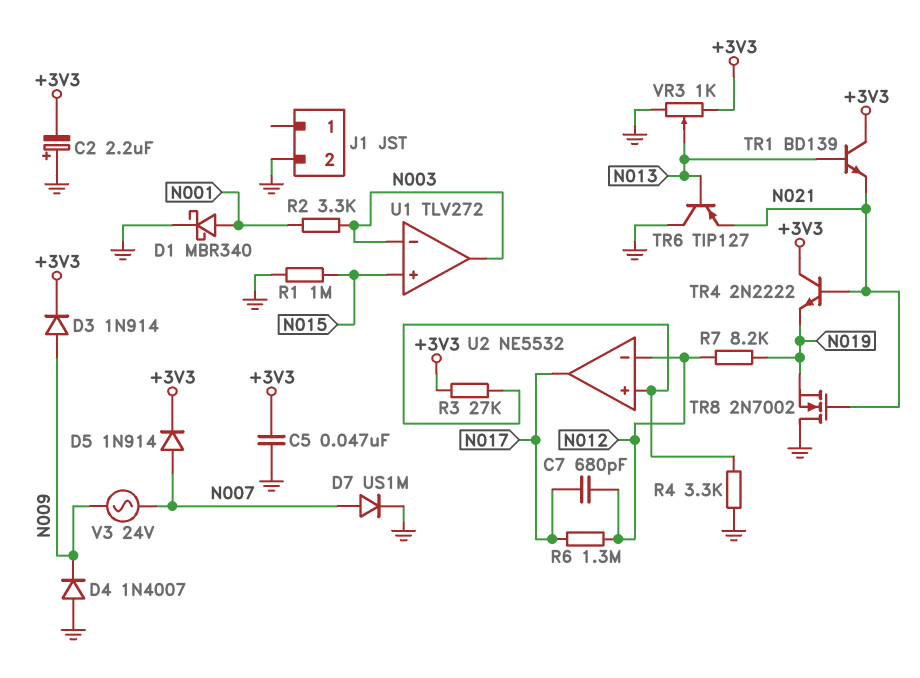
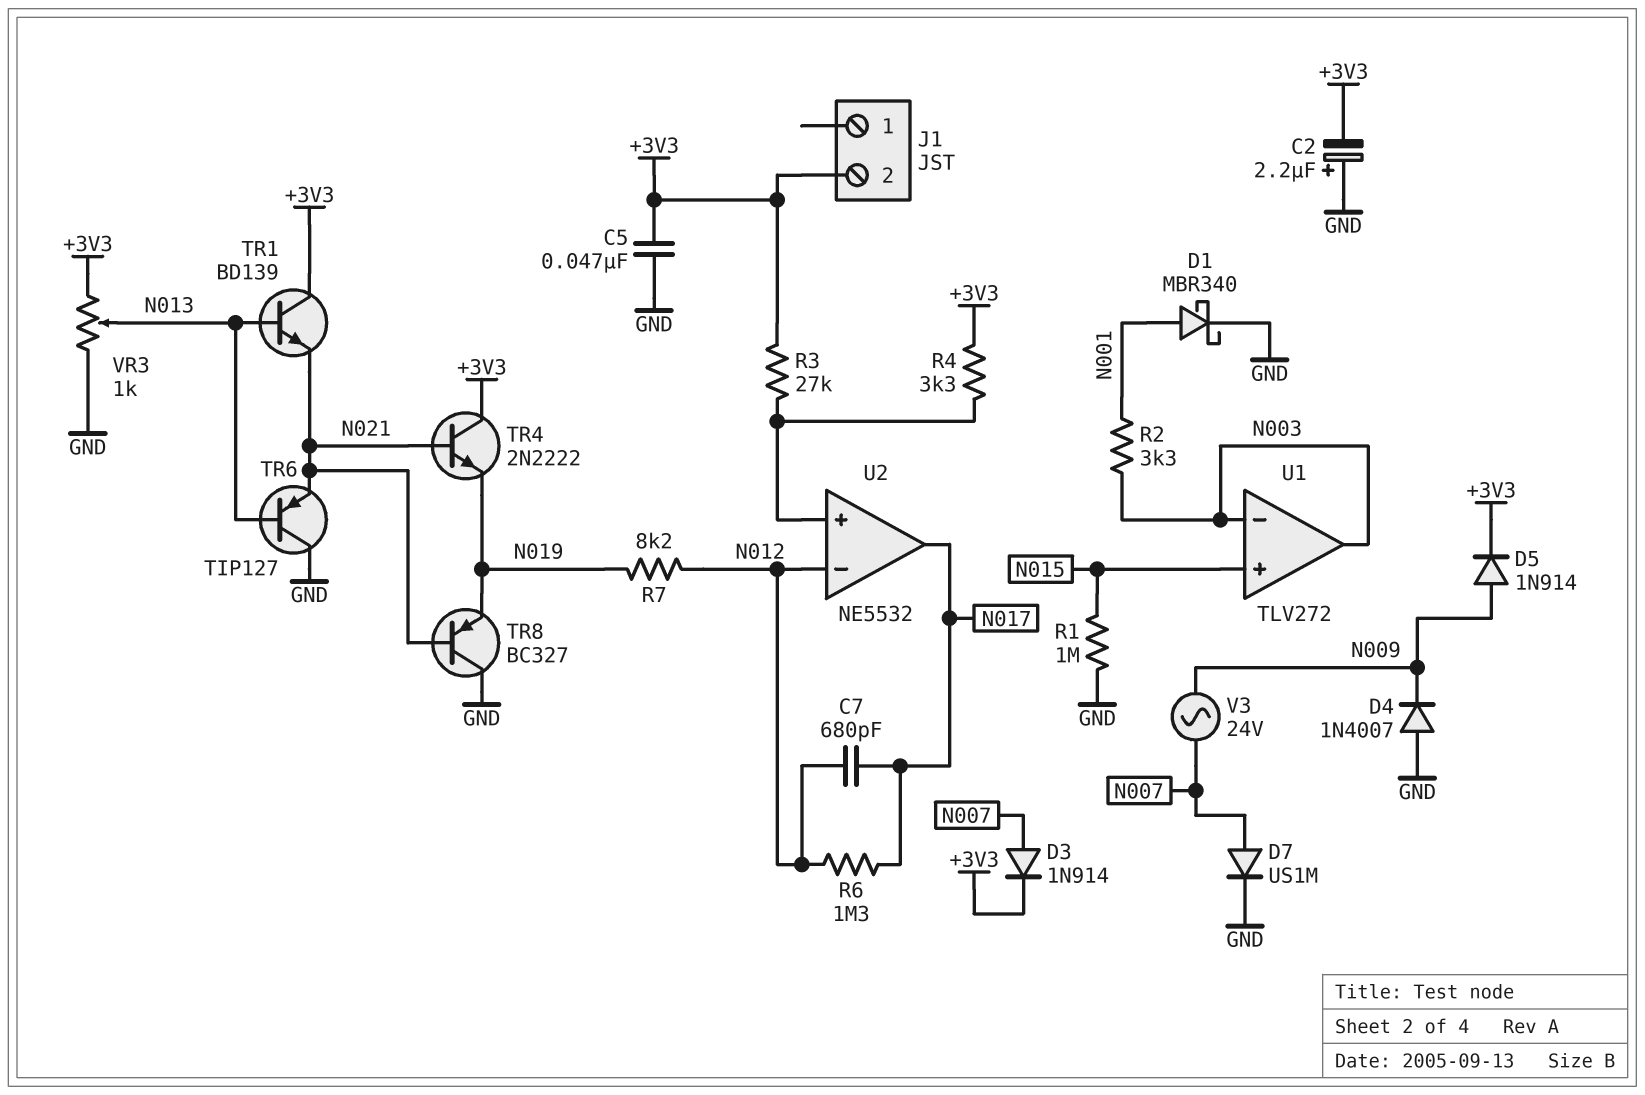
D3: diode 1N914 (A N009, K +3V3) -> diode 1N914 (A N007, K +3V3)
D5: diode 1N914 (A N007, K +3V3) -> diode 1N914 (A N009, K +3V3)
J1 pin 2: GND -> +3V3
R4: 3.3k (GND, U2/in+) -> 3.3k (+3V3, U2/in+)
TR8: NMOS 2N7002 (G N021, D GND, S N019) -> PNP BC327 (B N021, C GND, E N019)

